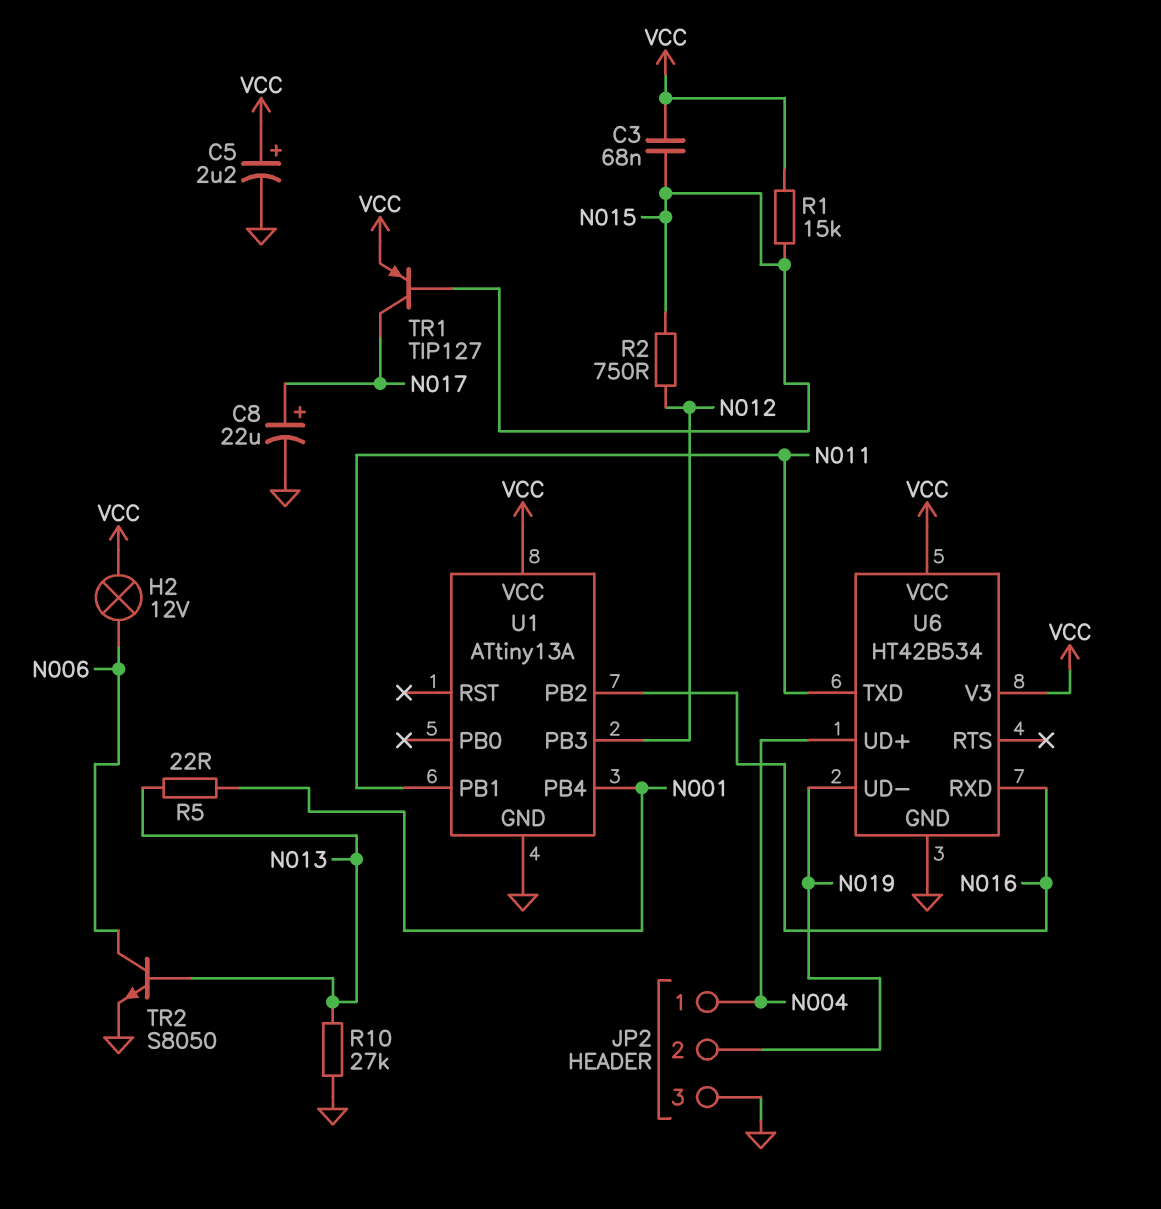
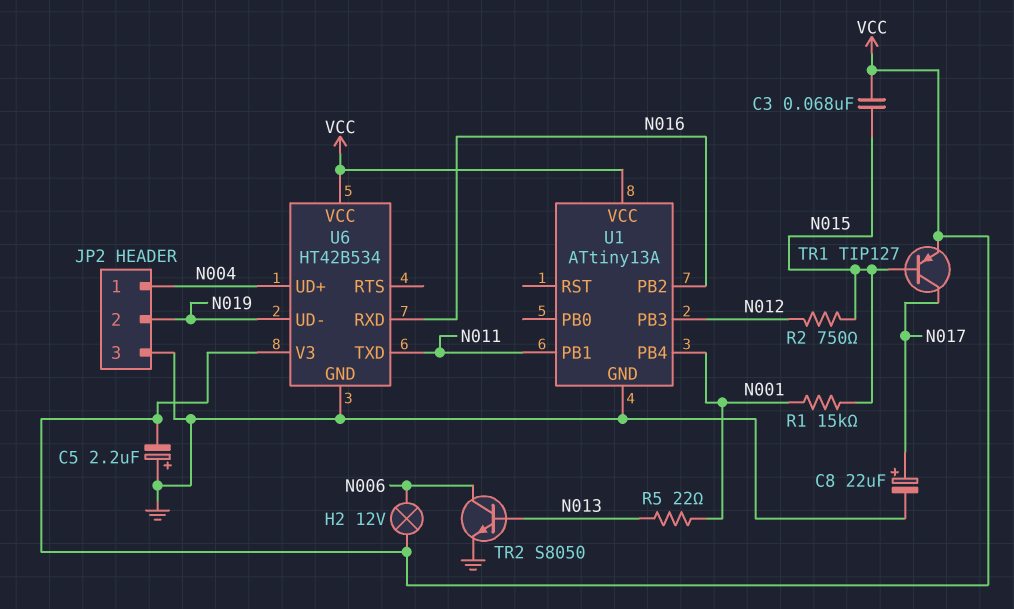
C5: 2.2uF (plus VCC, minus GND) -> 2.2uF (plus GND, minus VCC)
R1: 15k (N015, VCC) -> 15k (N001, N015)
R10: 27k (GND, N013) -> none

